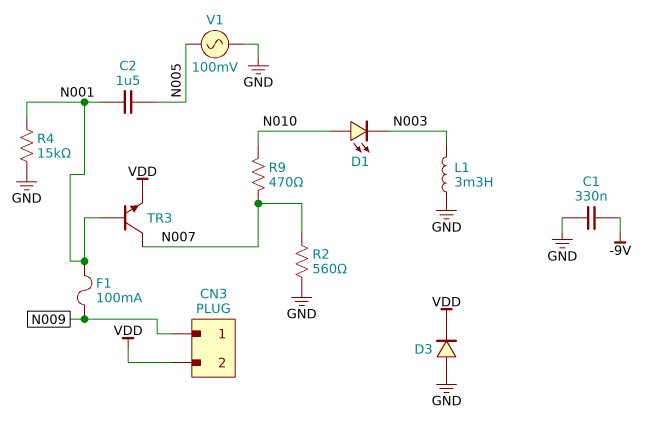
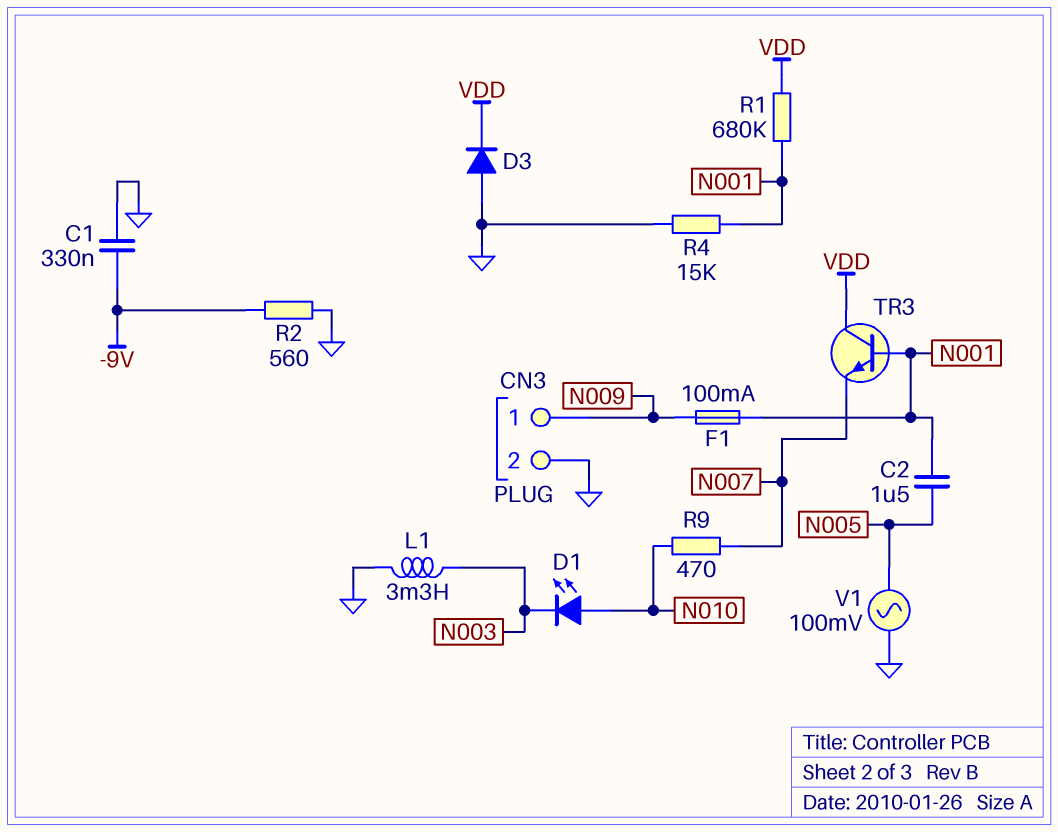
CN3 pin 2: VDD -> GND
R1: none -> 680k (N001, VDD)
R2: 560 (GND, N007) -> 560 (-9V, GND)
TR3: NPN (B N001, C N007, E VDD) -> NPN (B N001, C VDD, E N007)

